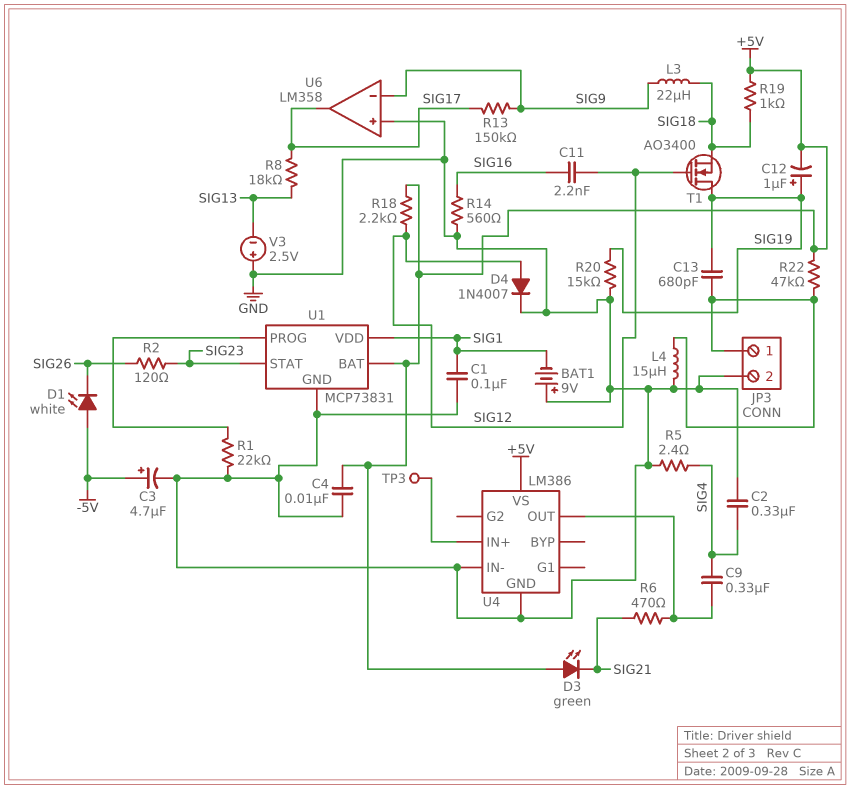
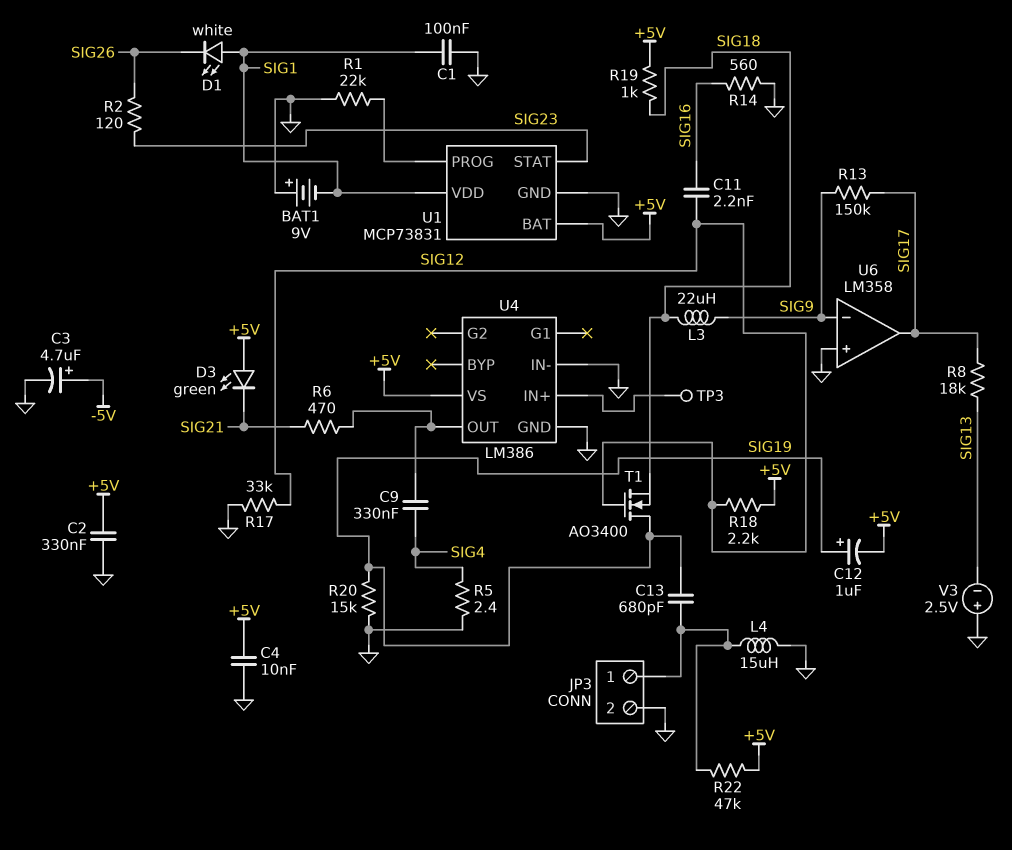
C2: 330nF (GND, SIG4) -> 330nF (+5V, GND)
D1: LED white (A -5V, K SIG26) -> LED white (A SIG1, K SIG26)
D4: diode 1N4007 (A SIG12, K GND) -> none
R17: none -> 33k (GND, SIG12)

